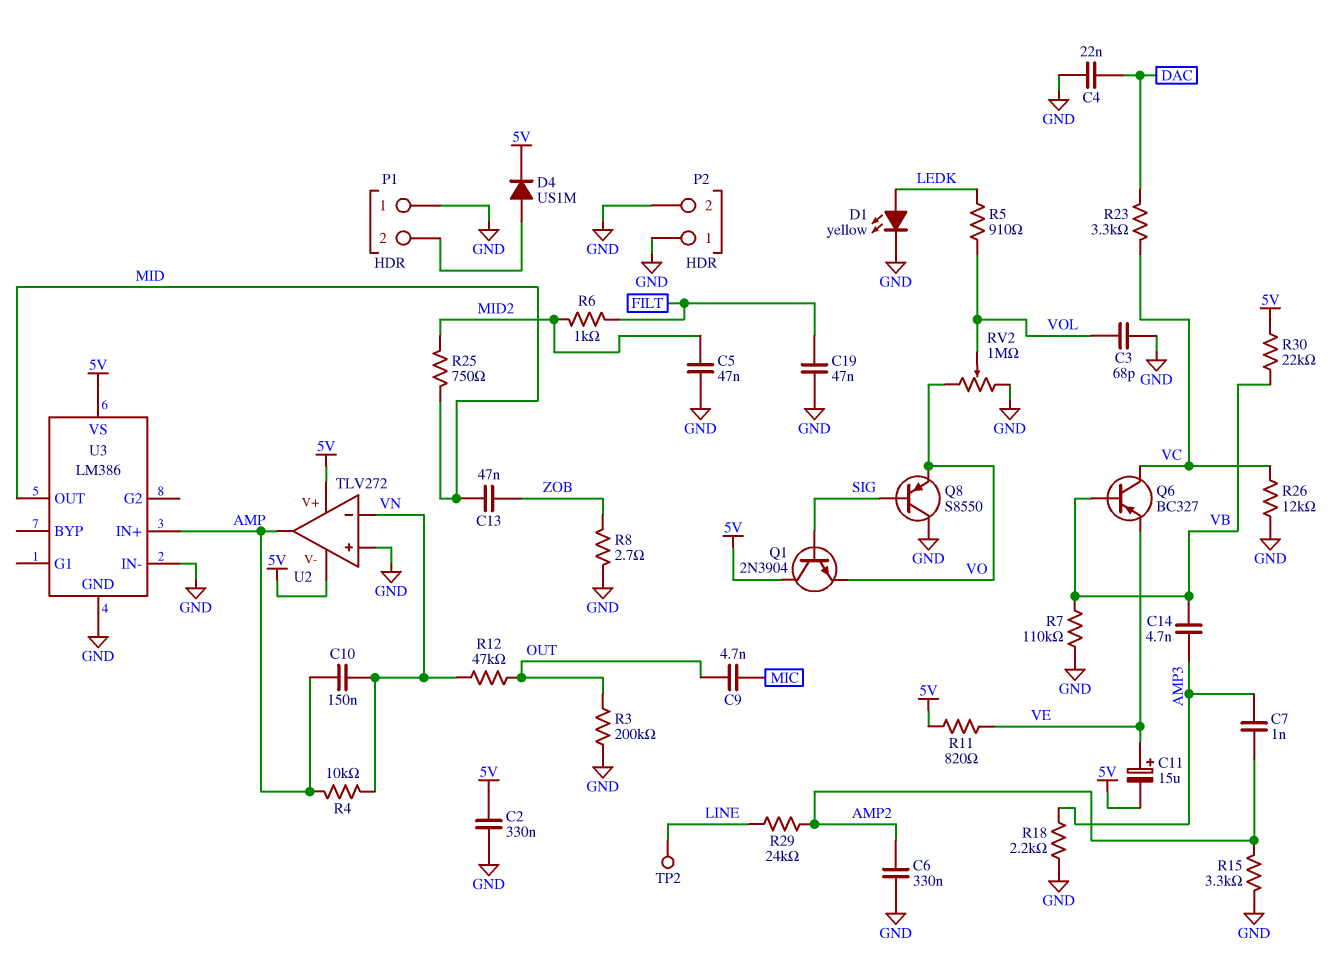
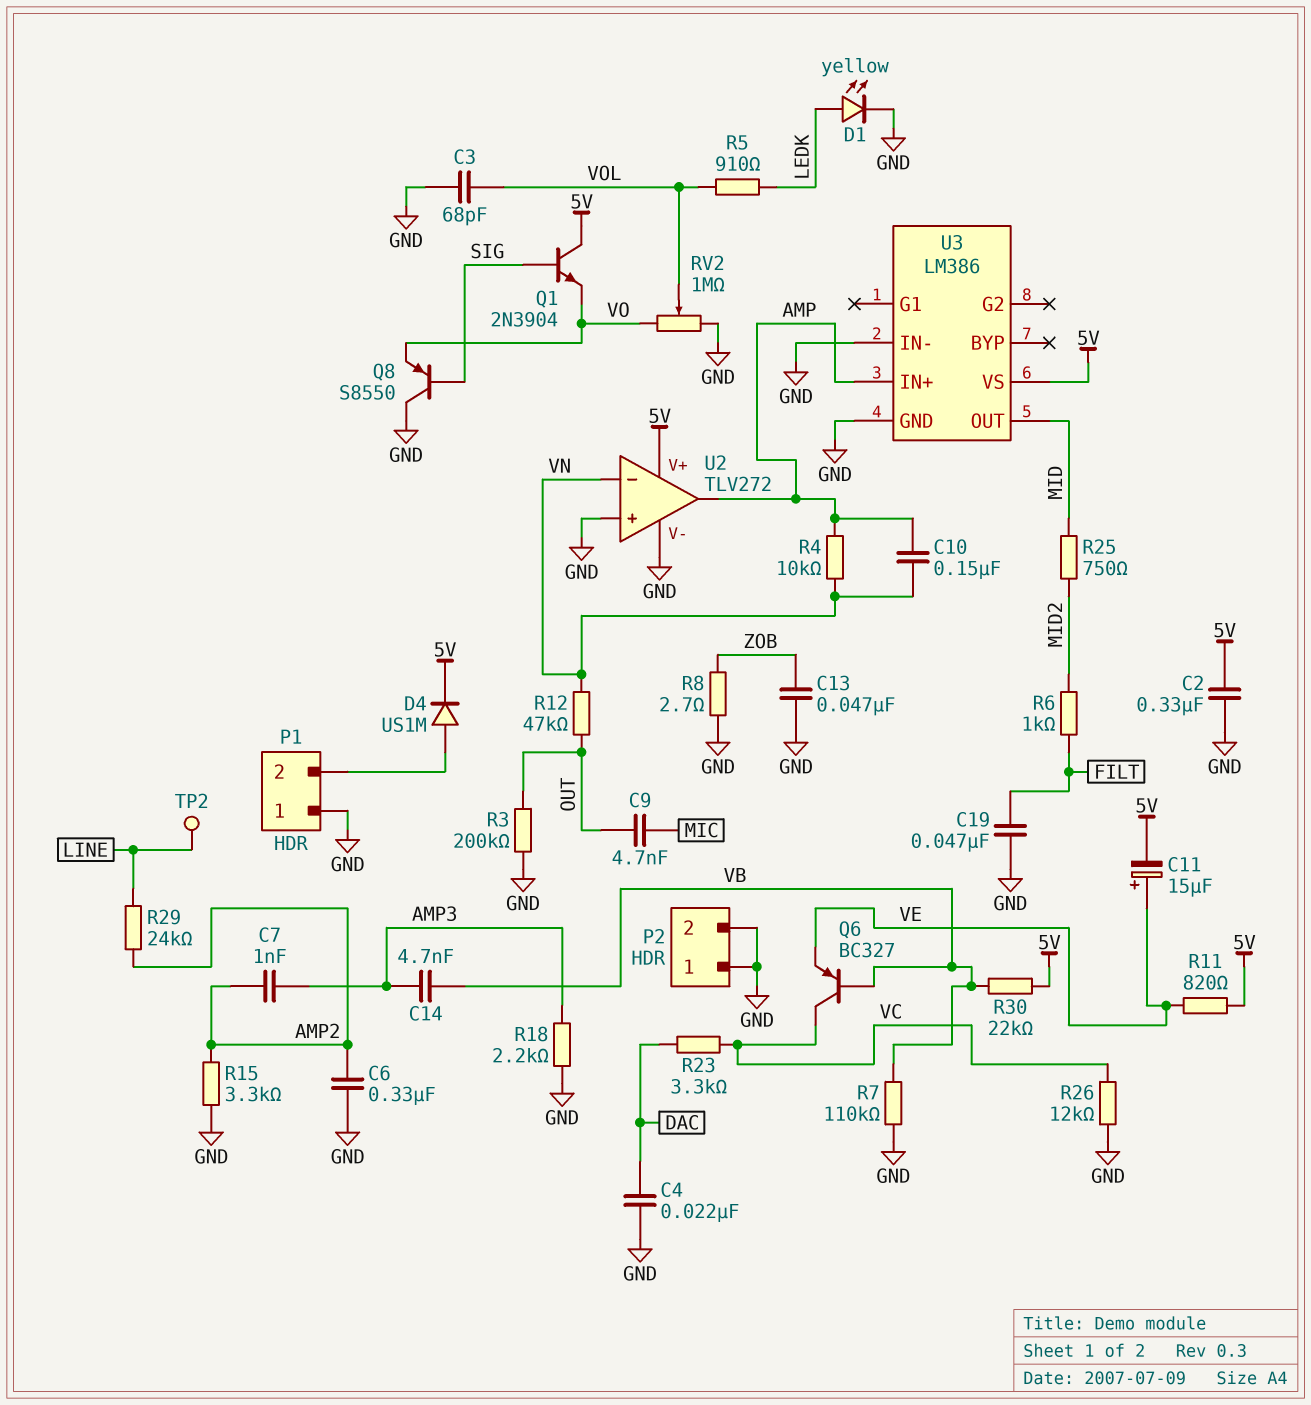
C5: 47nF (GND, MID2) -> none
C13: 47nF (MID, ZOB) -> 47nF (GND, ZOB)
U2 pin V-: 5V -> GND

